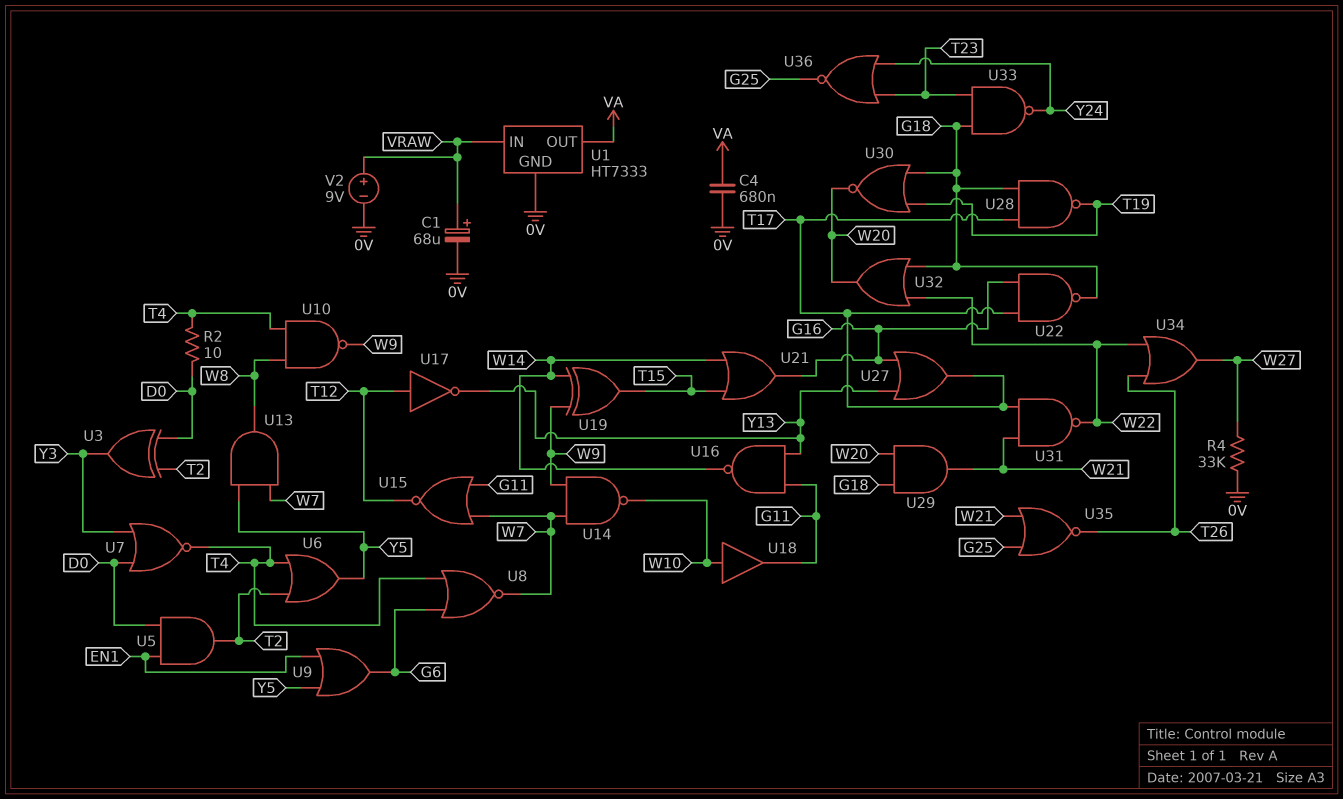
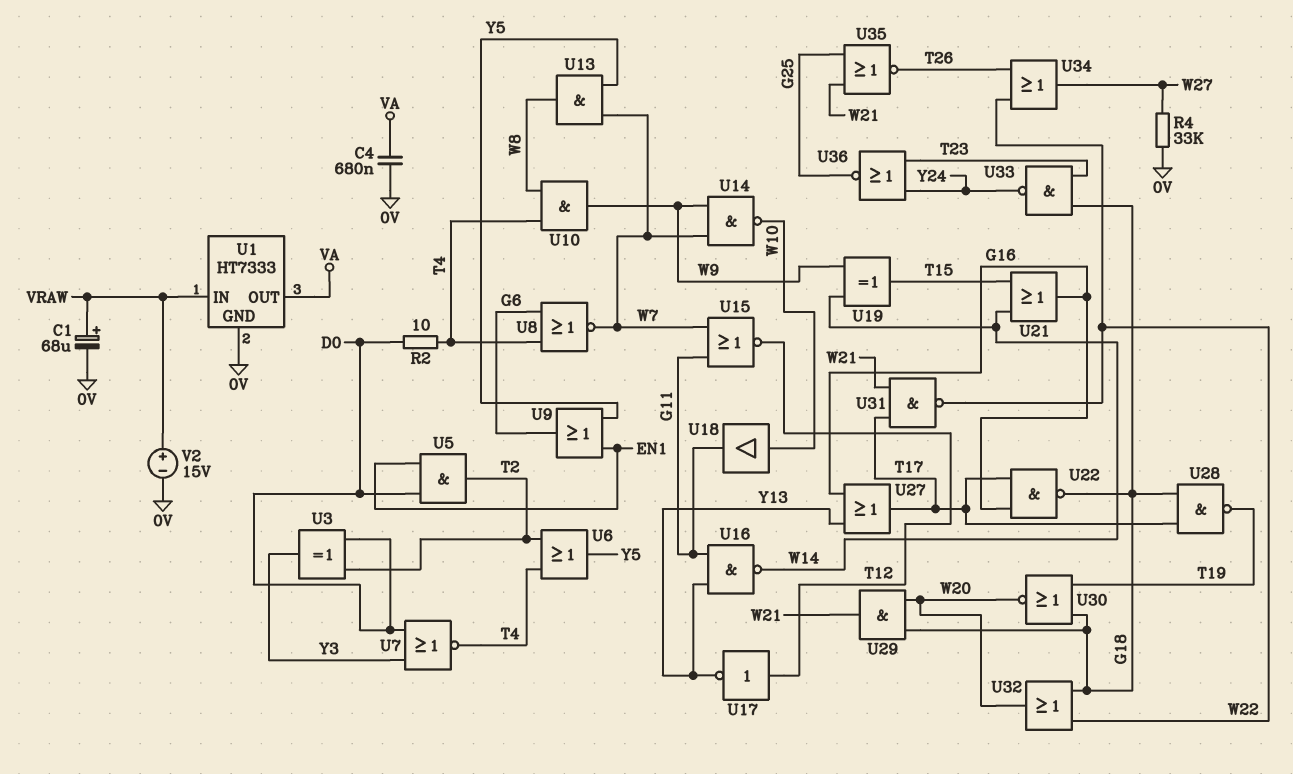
U10: NAND (in T4, in W8, out W9) -> AND (in T4, in W8, out W9)
V2: 9V (plus VRAW, minus 0V) -> 15V (plus VRAW, minus 0V)

